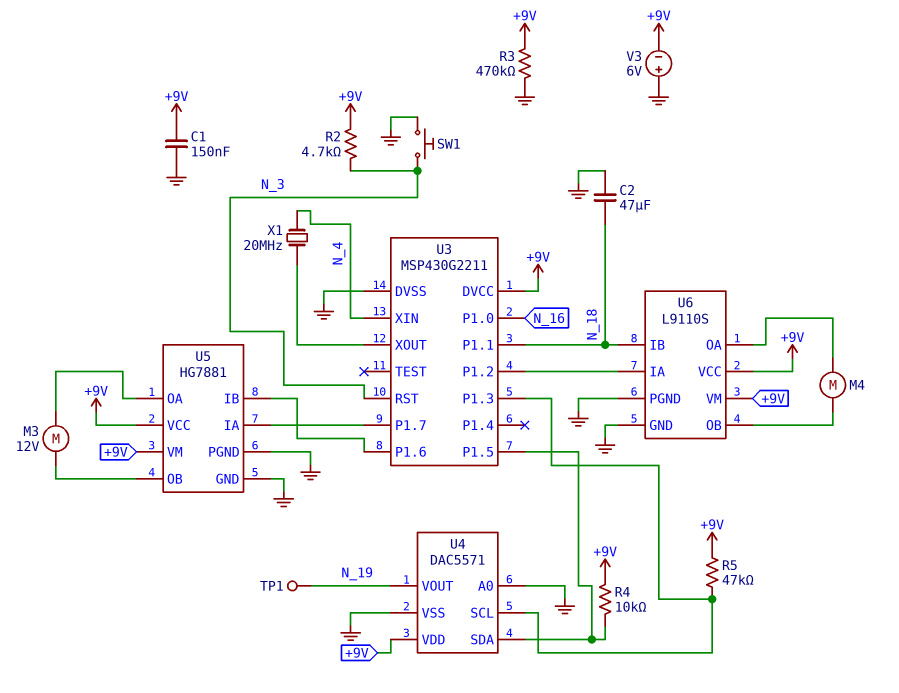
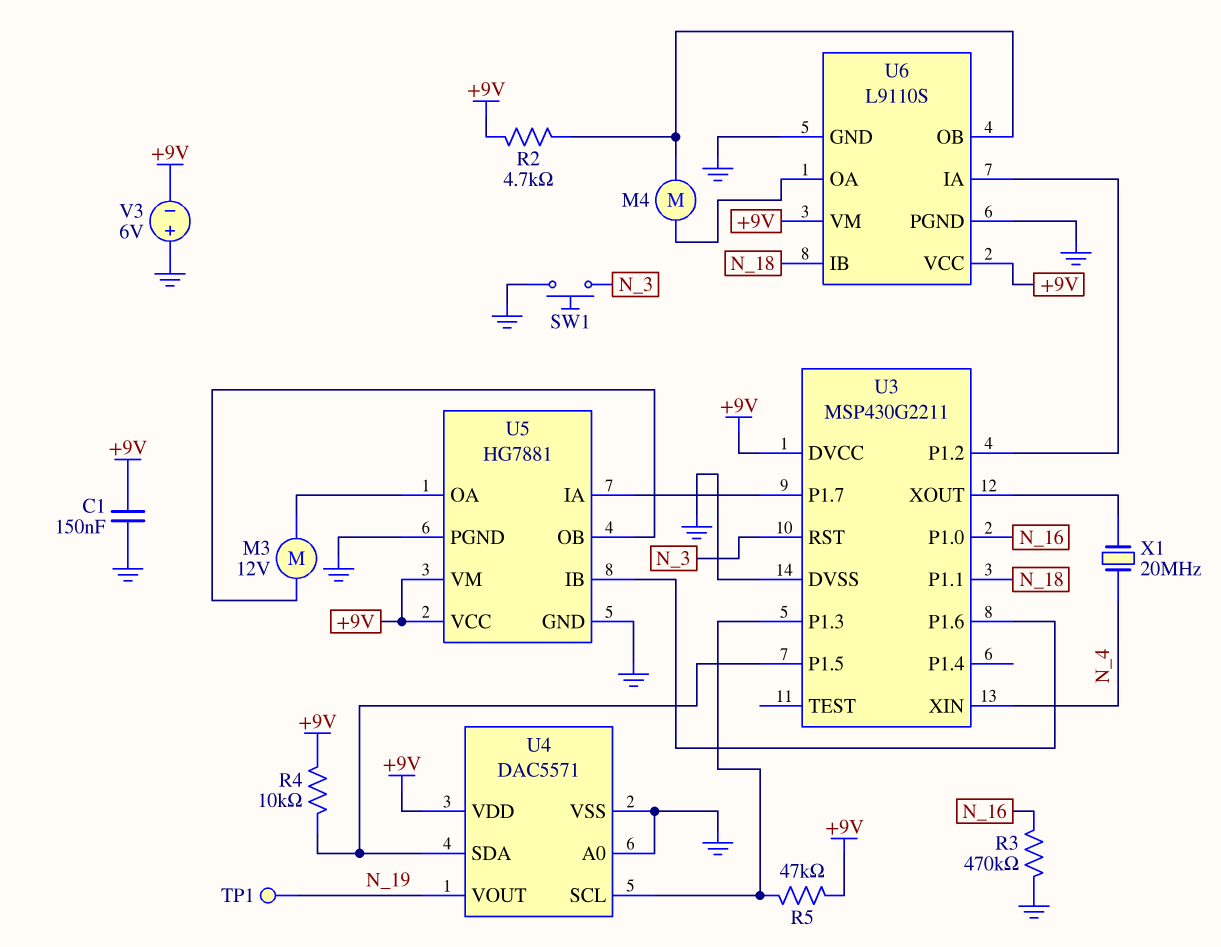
C2: 47uF (GND, N_18) -> none
R2: 4.7k (+9V, N_3) -> 4.7k (+9V, U6/OB)
R3: 470k (+9V, GND) -> 470k (GND, N_16)

